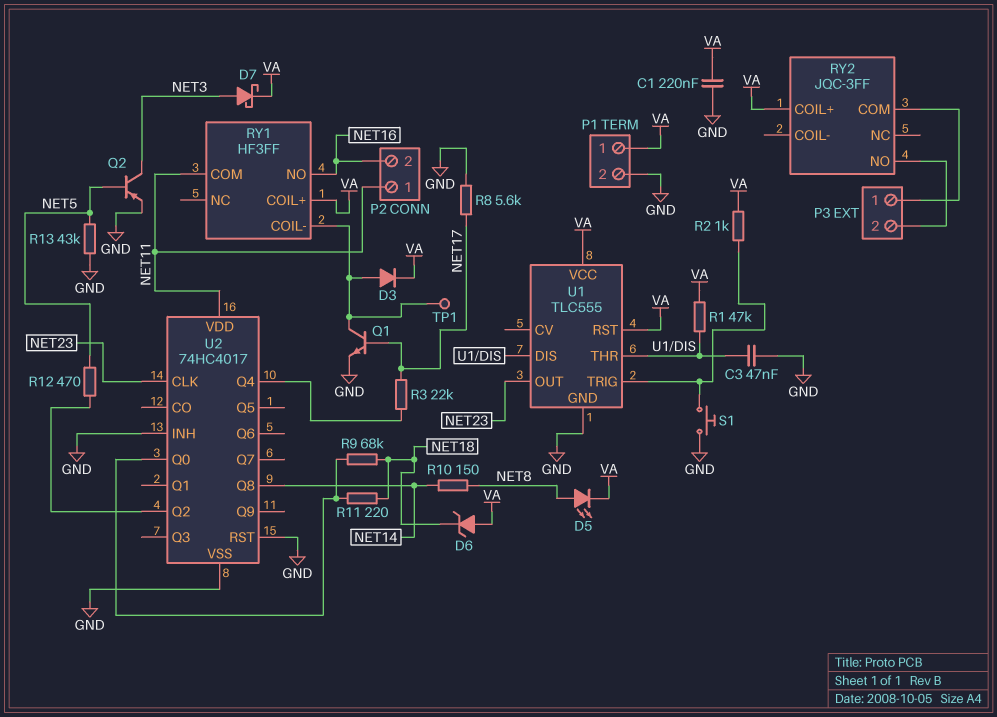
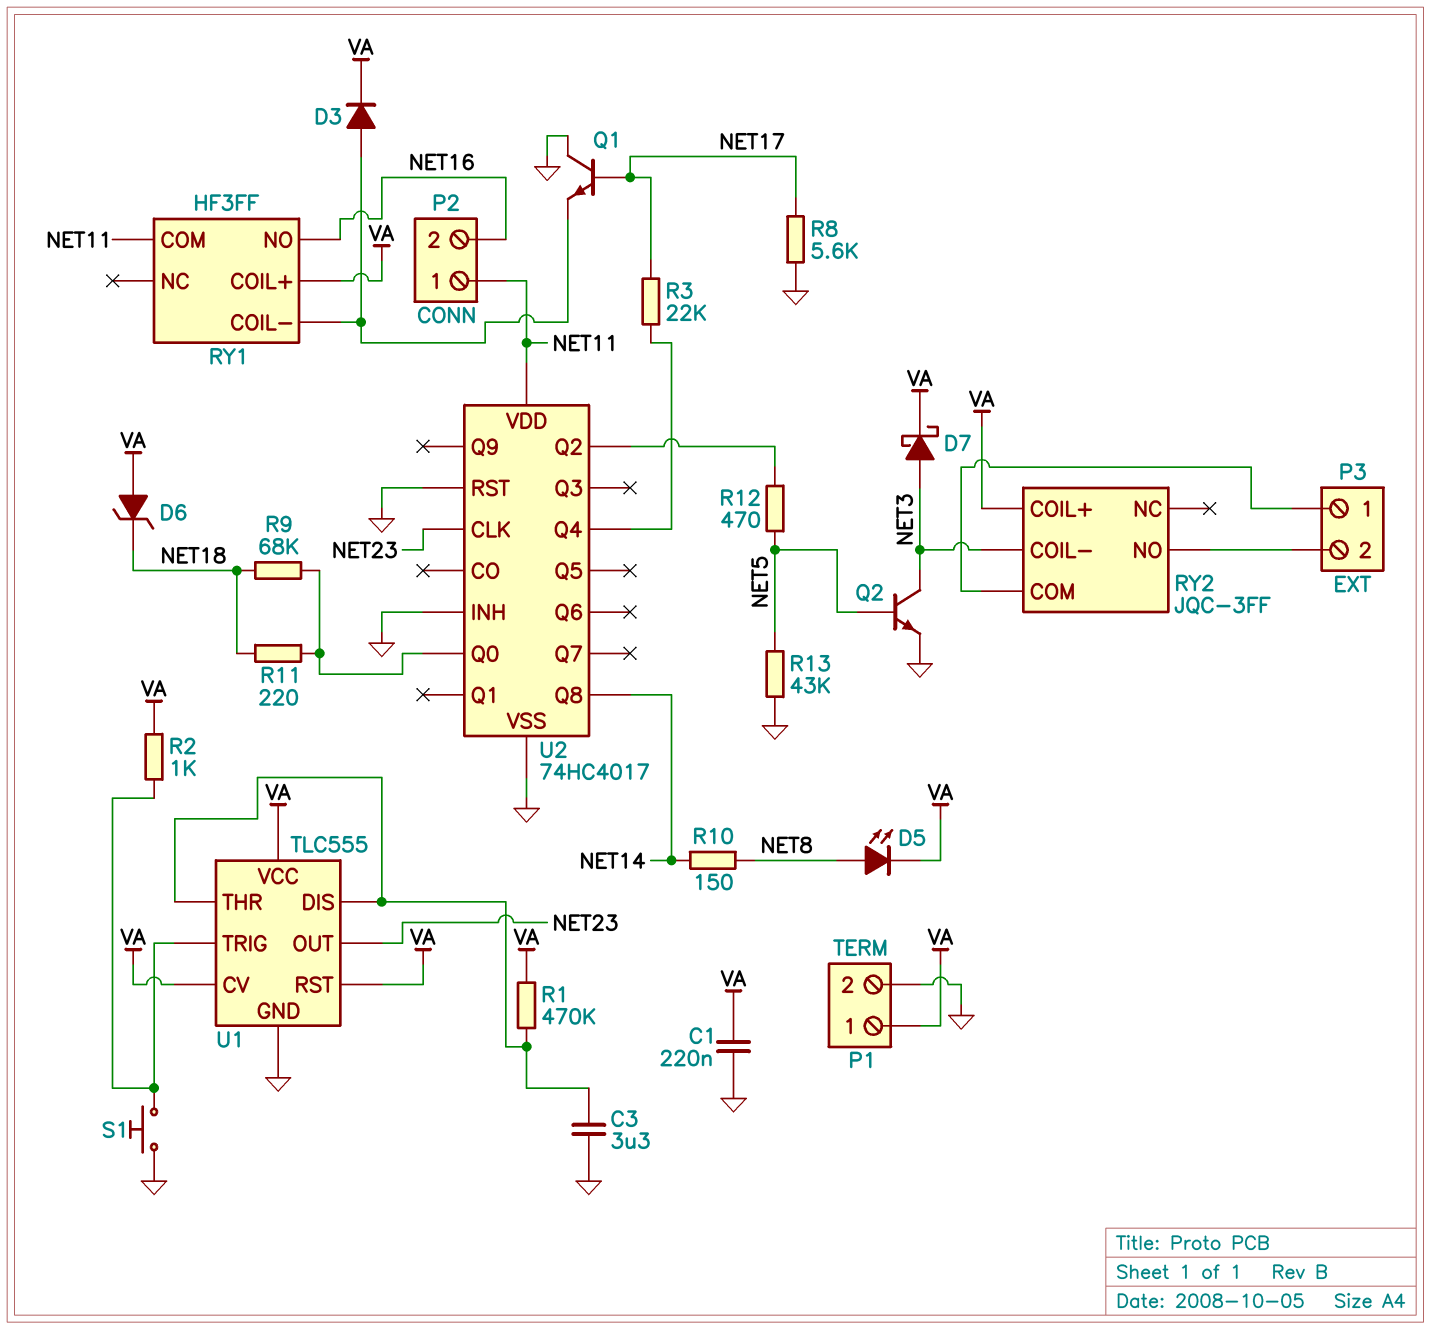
C3: 47nF (GND, U1/DIS) -> 3.3uF (GND, U1/DIS)
Q1: NPN (B NET17, C RY1/COIL-, E GND) -> NPN (B NET17, C GND, E RY1/COIL-)
Q2: PNP (B NET5, C NET3, E GND) -> NPN (B NET5, C NET3, E GND)
R1: 47k (U1/DIS, VA) -> 470k (U1/DIS, VA)
RY2 pin COIL-: none -> NET3
TP1: test point (RY1/COIL-) -> none
U1 pin CV: none -> VA

